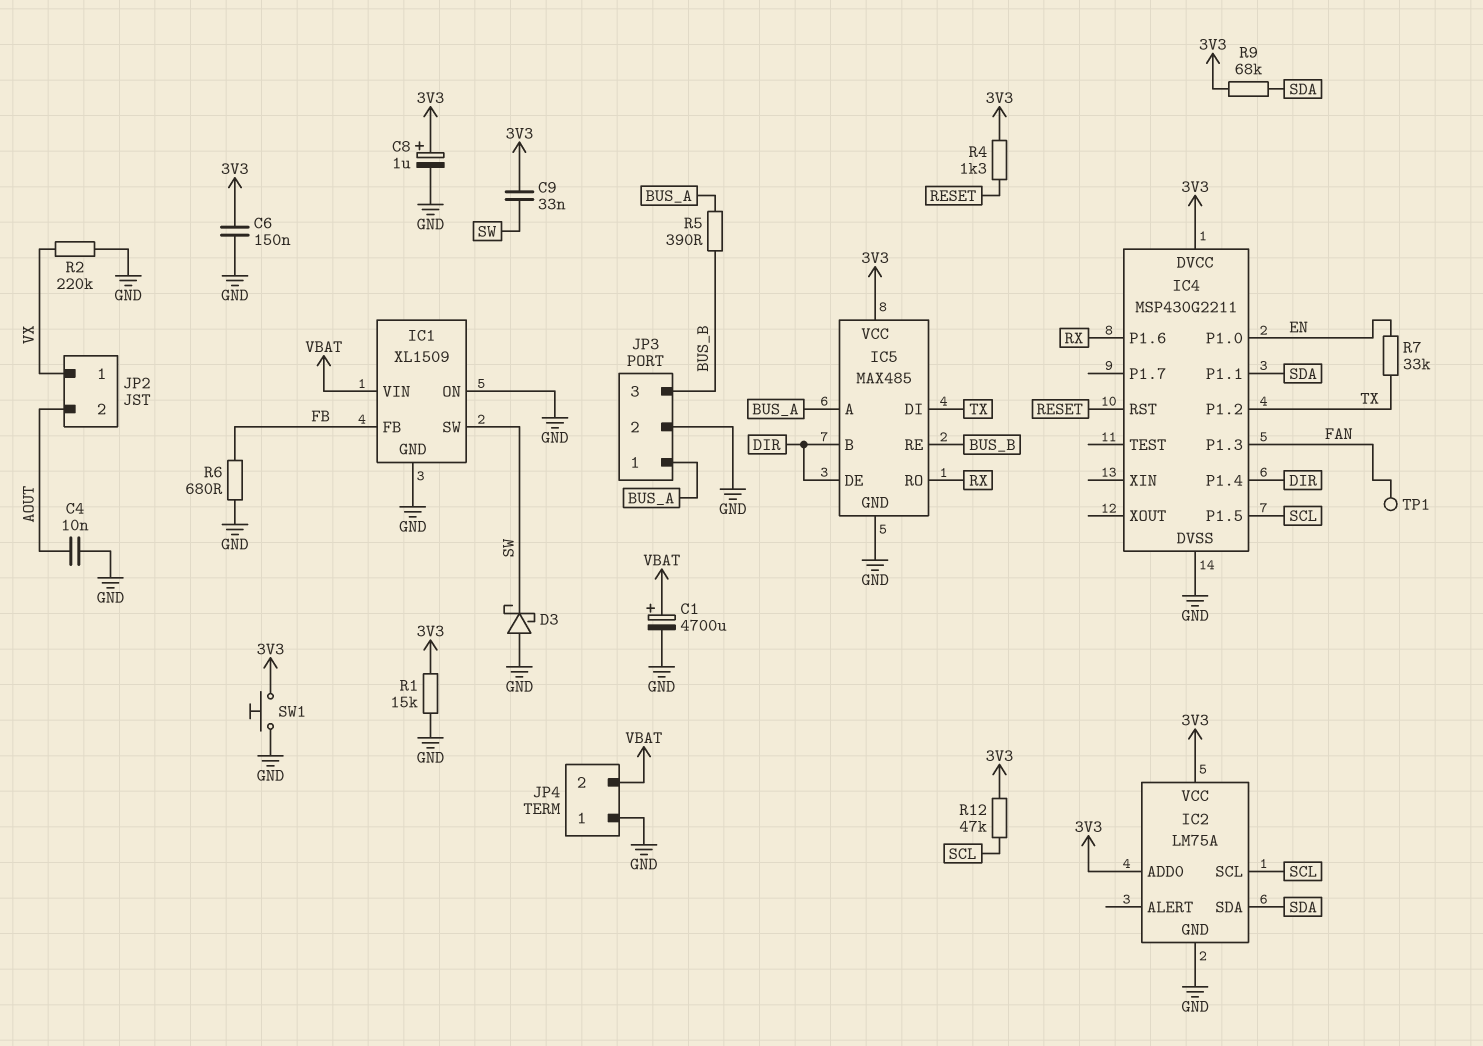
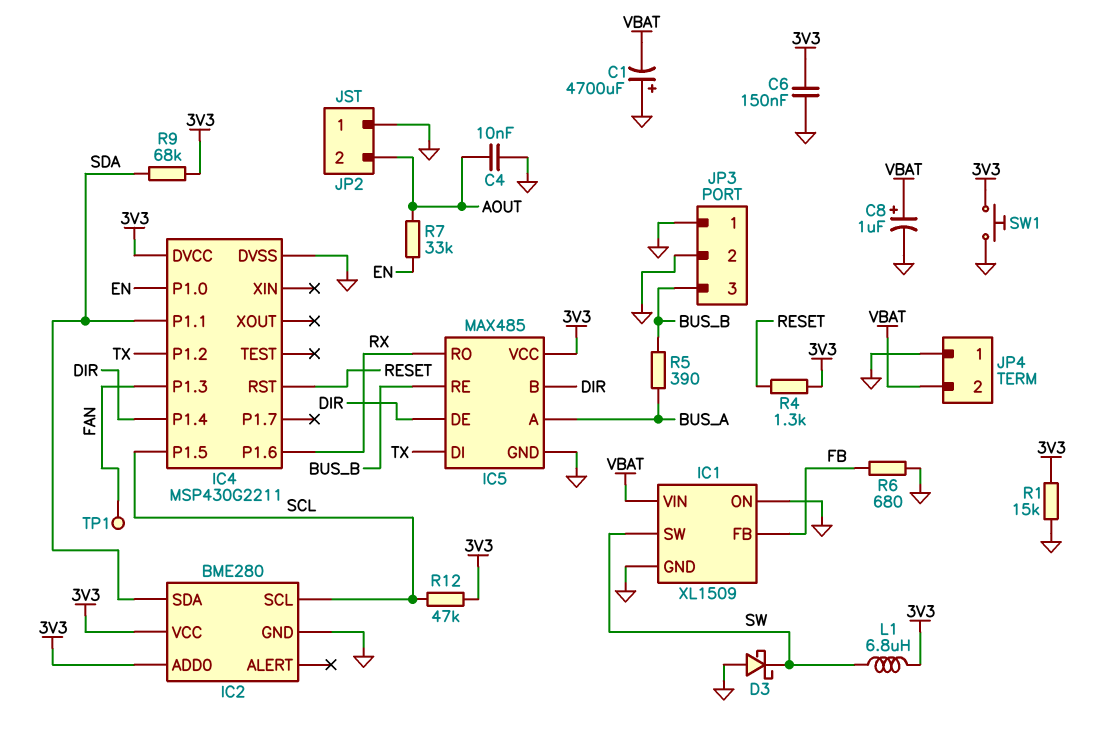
C1: 4700uF (plus VBAT, minus GND) -> 4700uF (plus GND, minus VBAT)
C8: 1uF (plus 3V3, minus GND) -> 1uF (plus VBAT, minus GND)
C9: 33nF (3V3, SW) -> none
IC2: LM75A -> BME280
JP2 pin 1: VX -> GND
JP3 pin 1: BUS_A -> GND
L1: none -> 6.8uH (3V3, SW)
R2: 220k (GND, VX) -> none
R7: 33k (EN, TX) -> 33k (AOUT, EN)

